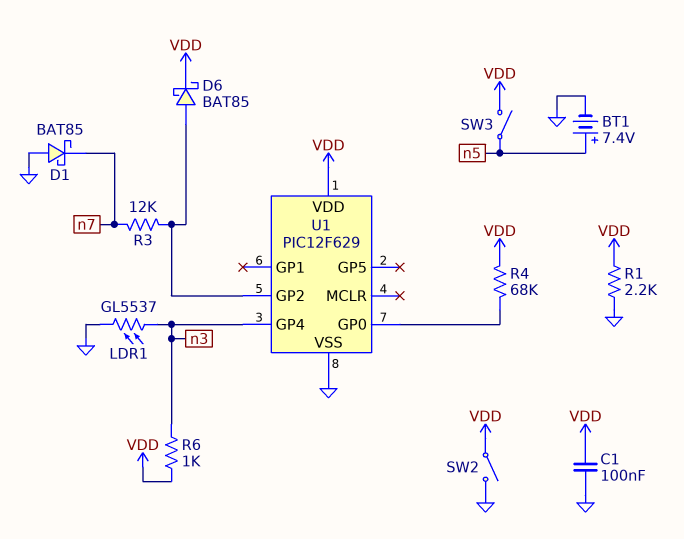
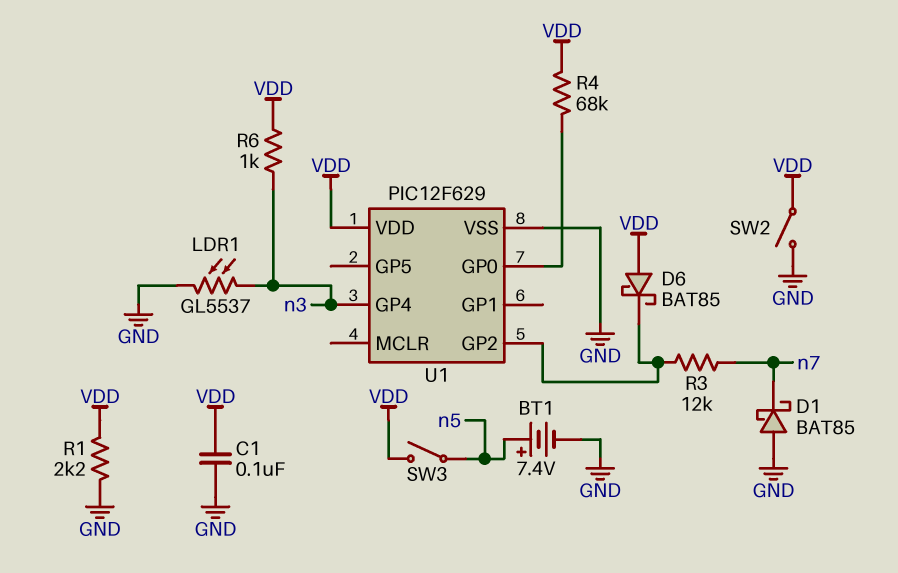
D6: schottky BAT85 (A U1/GP2, K VDD) -> schottky BAT85 (A VDD, K U1/GP2)

